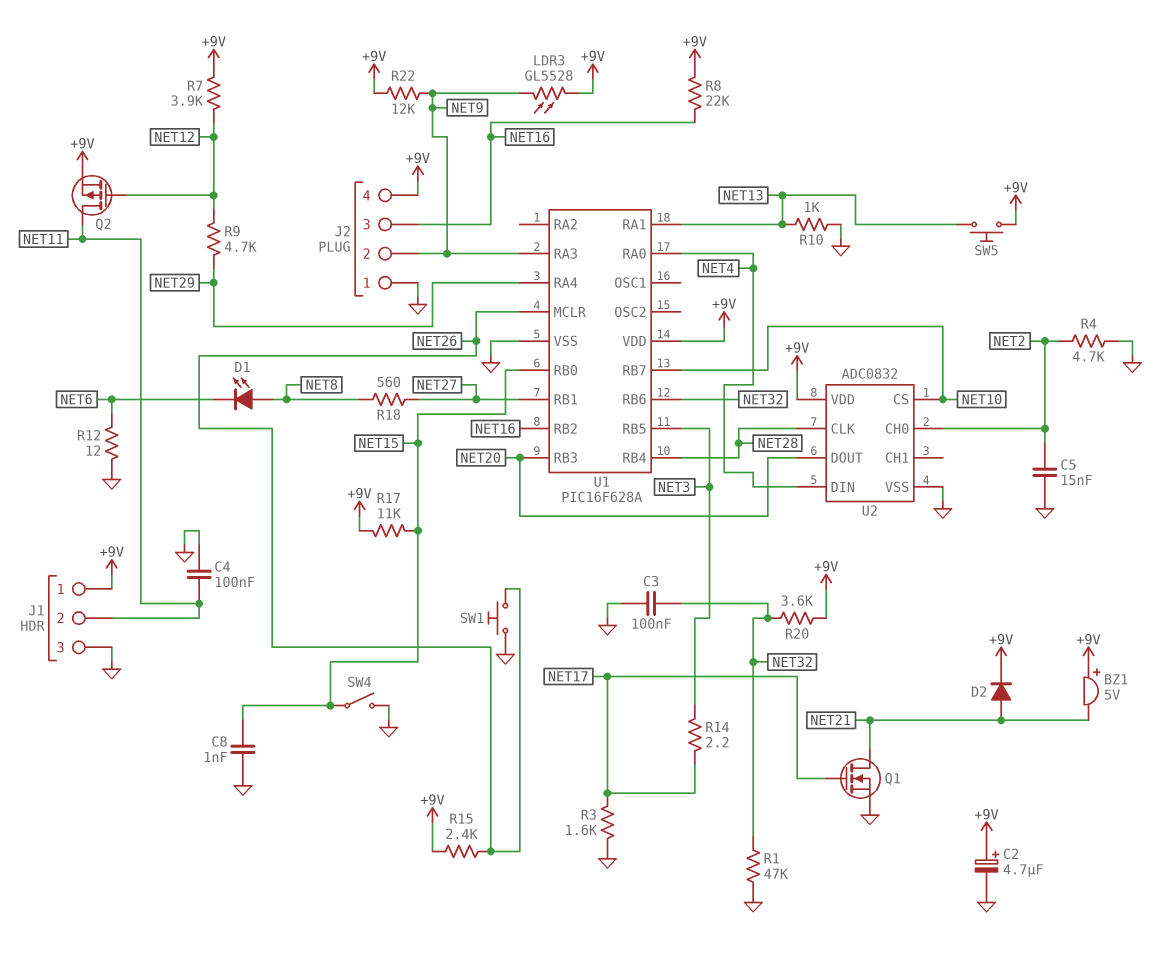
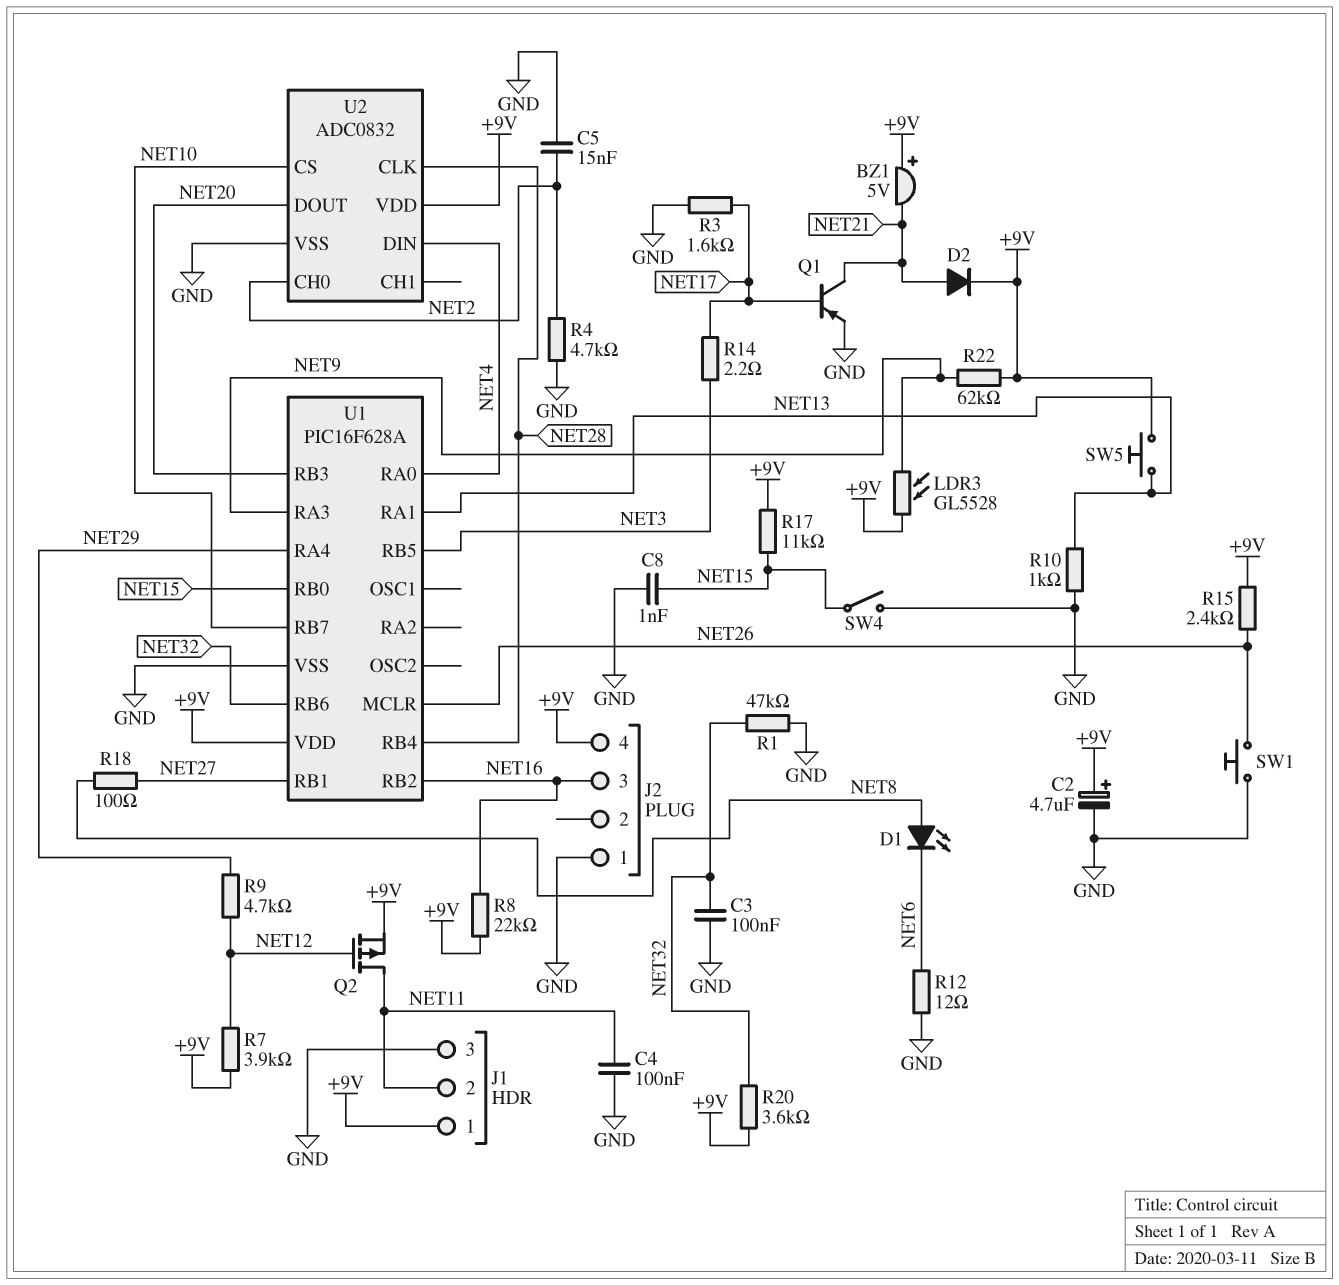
J2 pin 2: NET9 -> none
Q1: NMOS (G NET17, D NET21, S GND) -> PNP (B NET17, C NET21, E GND)
R18: 560 (NET8, NET27) -> 100 (NET8, NET27)
R22: 12k (+9V, NET9) -> 62k (+9V, NET9)

